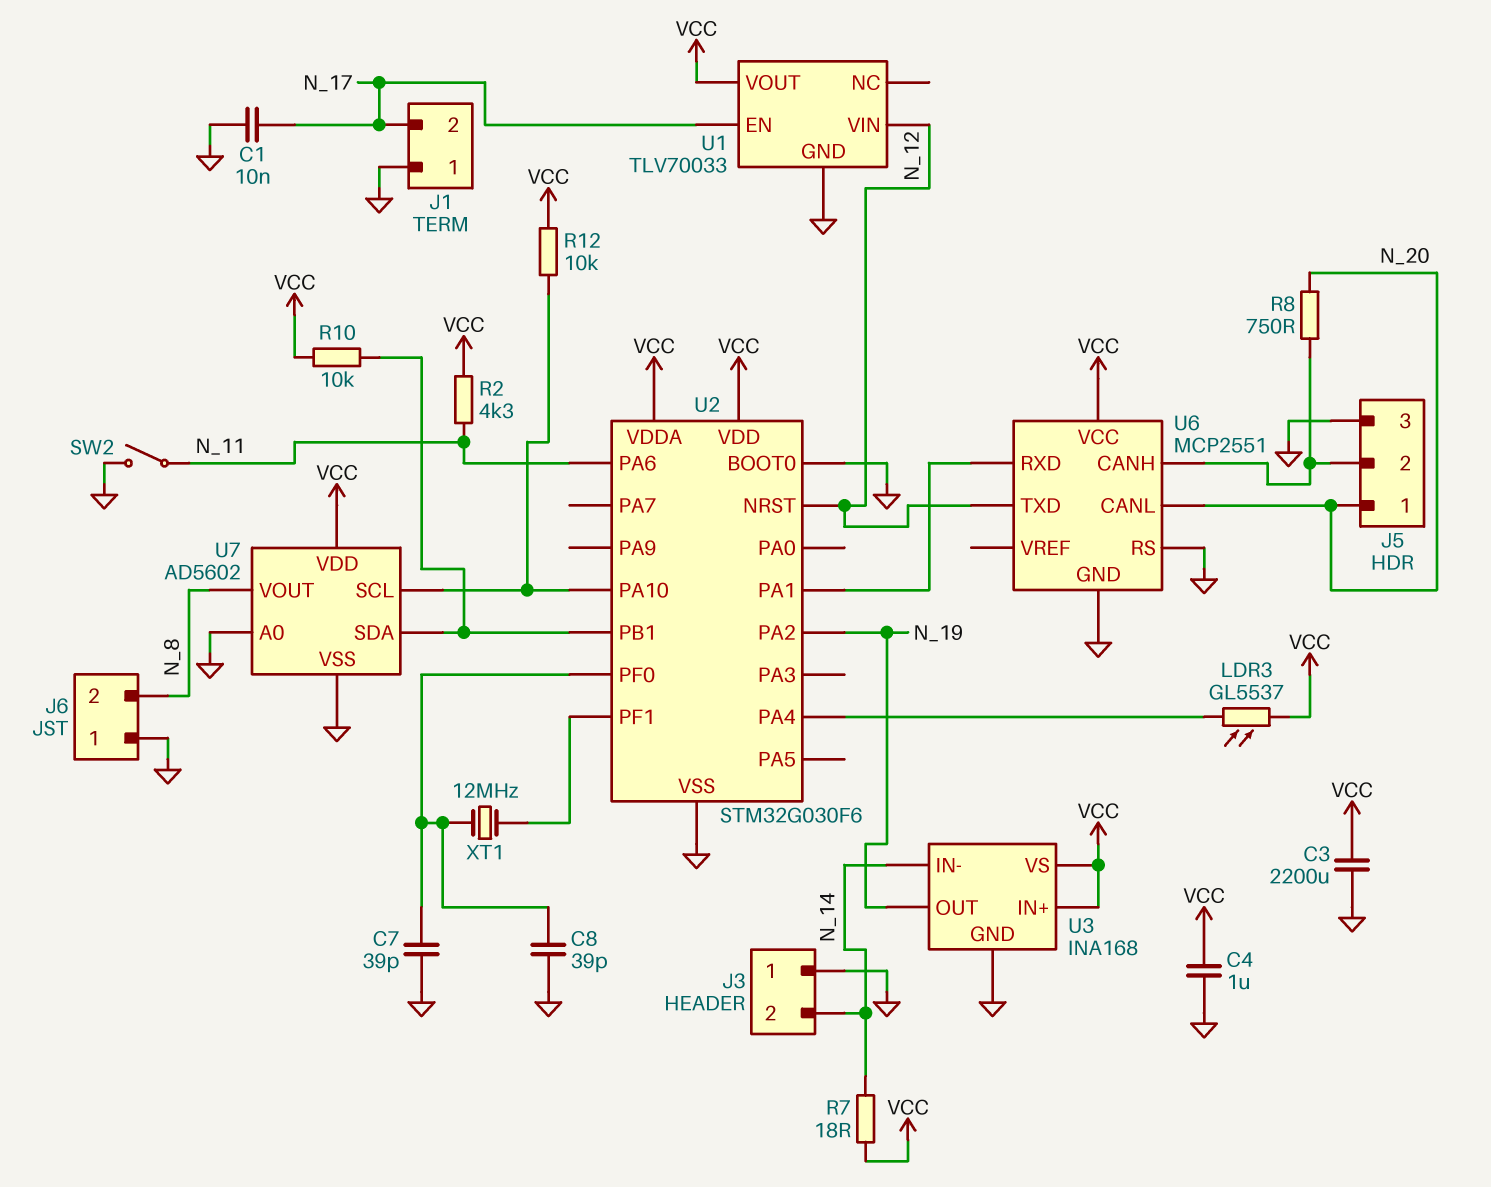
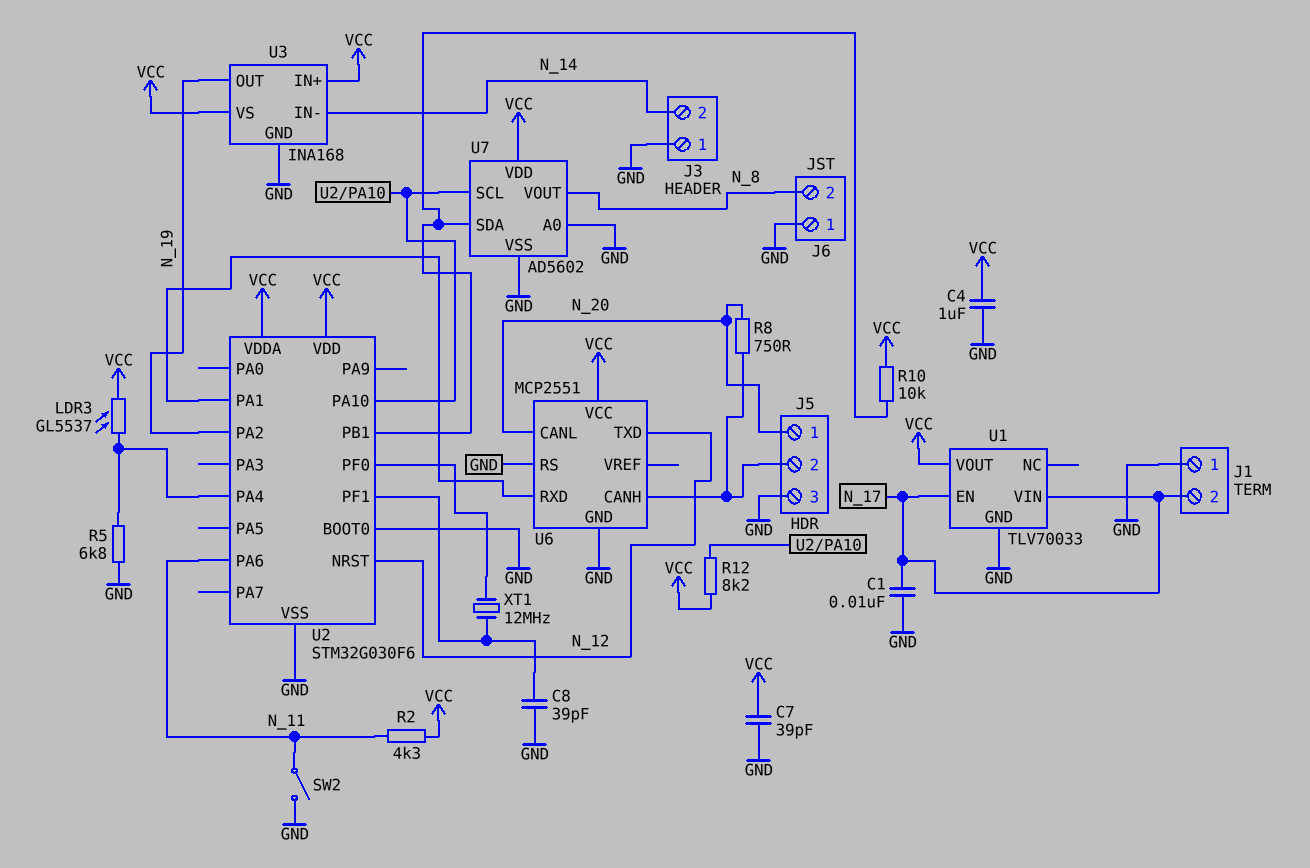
C3: 2200uF (GND, VCC) -> none
C7: 39pF (GND, U2/PF0) -> 39pF (GND, VCC)
C8: 39pF (GND, U2/PF0) -> 39pF (GND, U2/PF1)
R5: none -> 6.8k (GND, U2/PA4)
R7: 18 (N_14, VCC) -> none
R12: 10k (U2/PA10, VCC) -> 8.2k (U2/PA10, VCC)
U1 pin VIN: N_12 -> N_17

